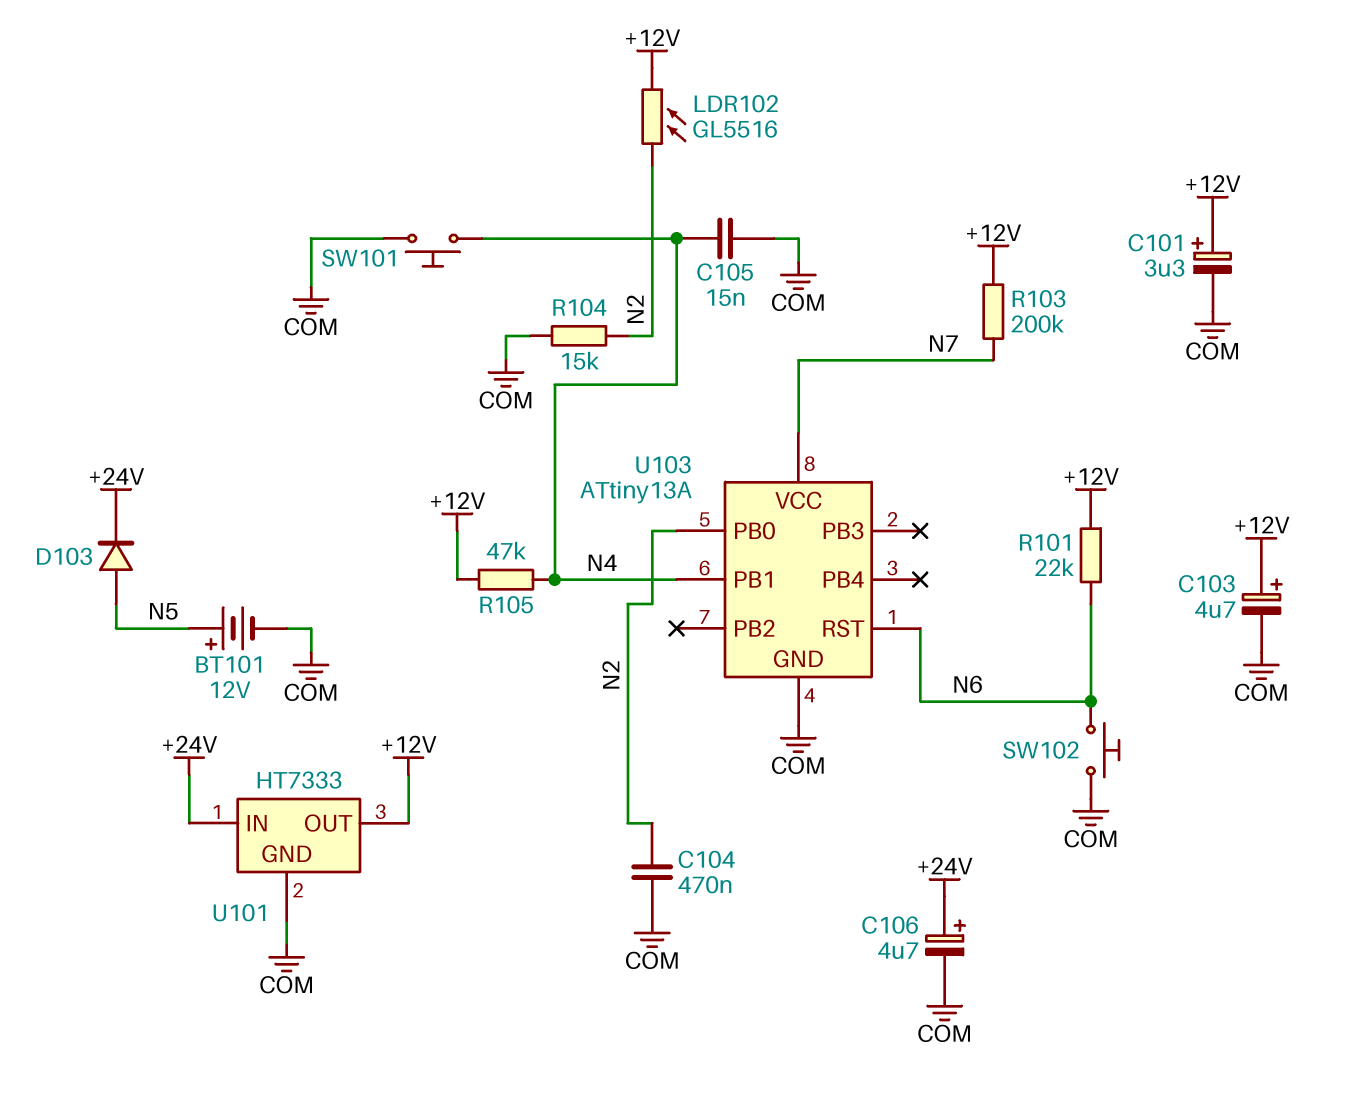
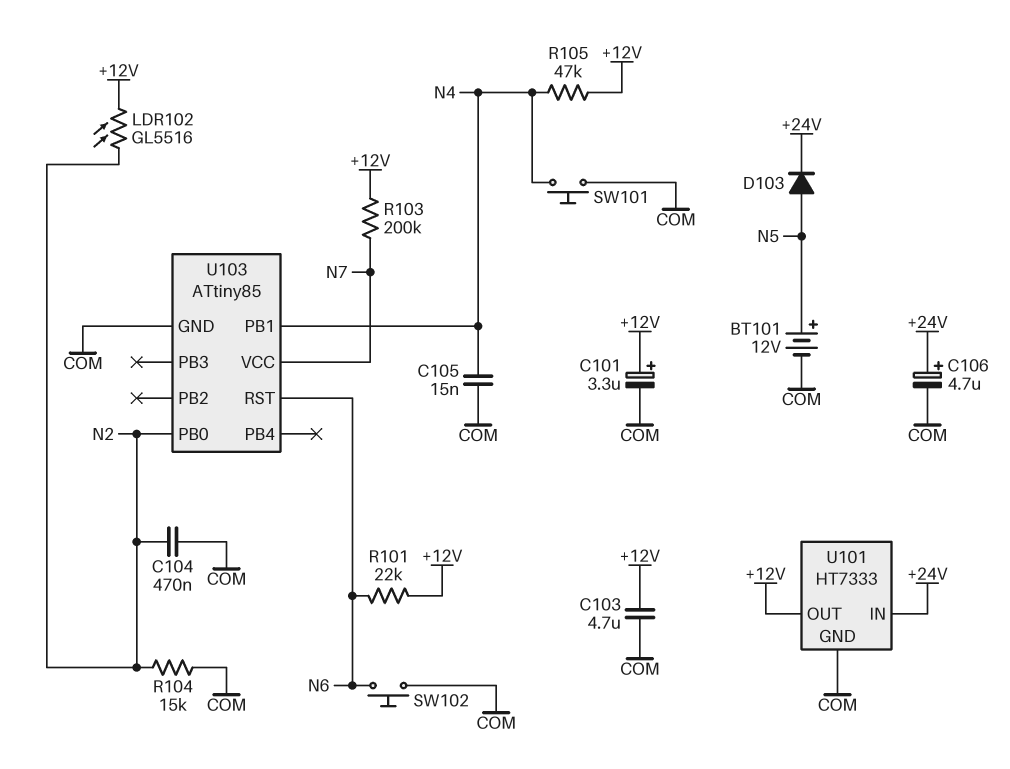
C103: 4.7uF (plus +12V, minus COM) -> 4.7uF (+12V, COM)
U103: ATtiny13A -> ATtiny85

